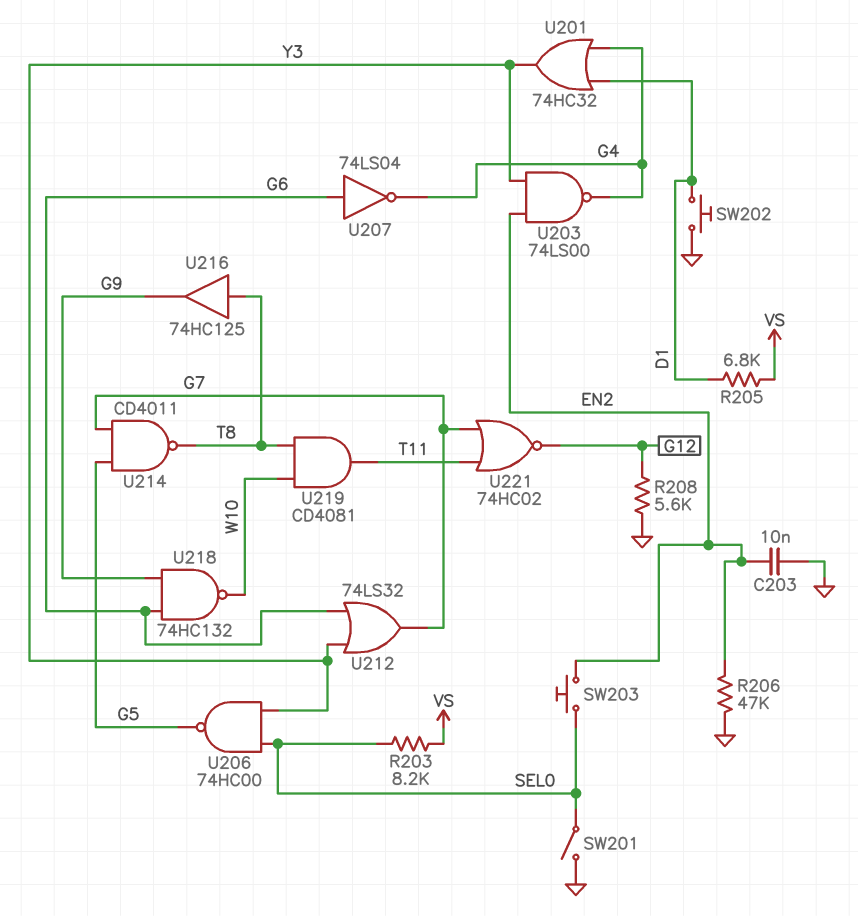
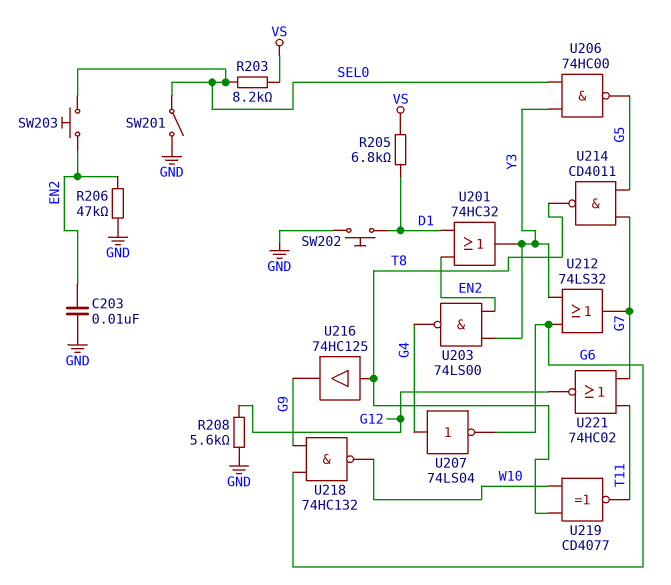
U201: OR 74HC32 (in D1, in G4, out Y3) -> OR 74HC32 (in D1, in EN2, out Y3)
U207: NOT 74LS04 (in G6, out G4) -> NOT 74LS04 (in G4, out G6)
U219: AND CD4081 (in T8, in W10, out T11) -> XNOR CD4077 (in T8, in W10, out T11)

